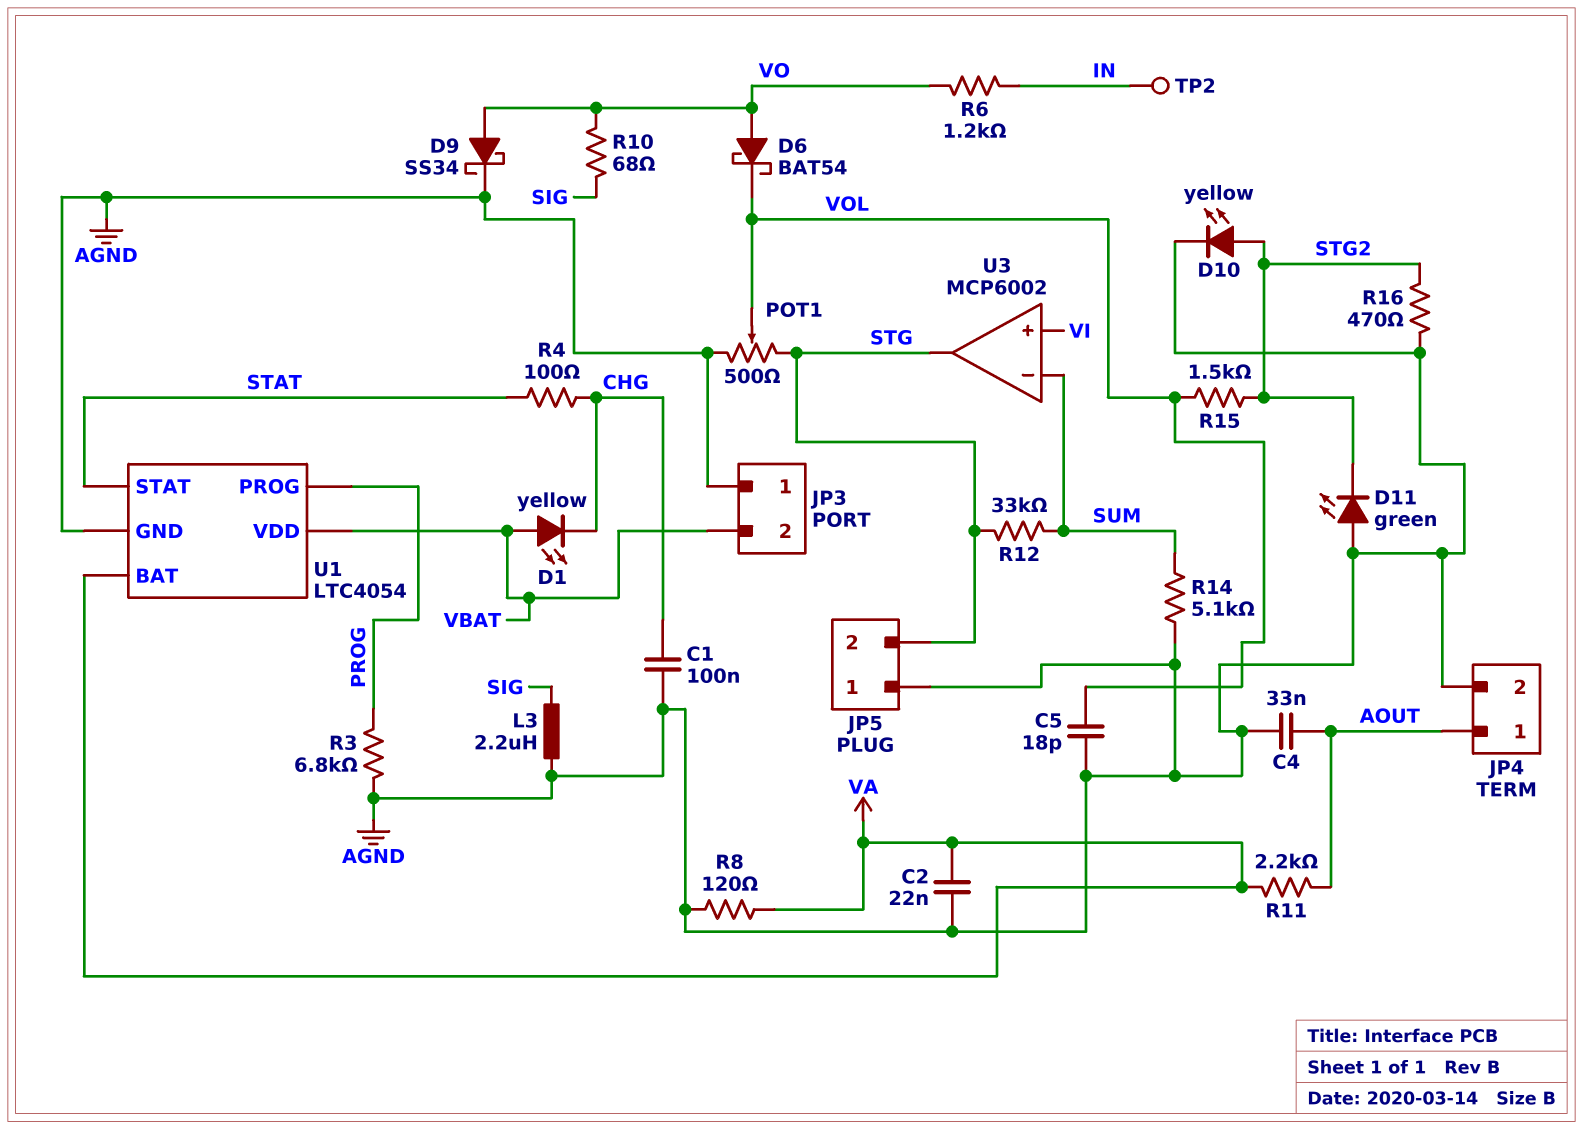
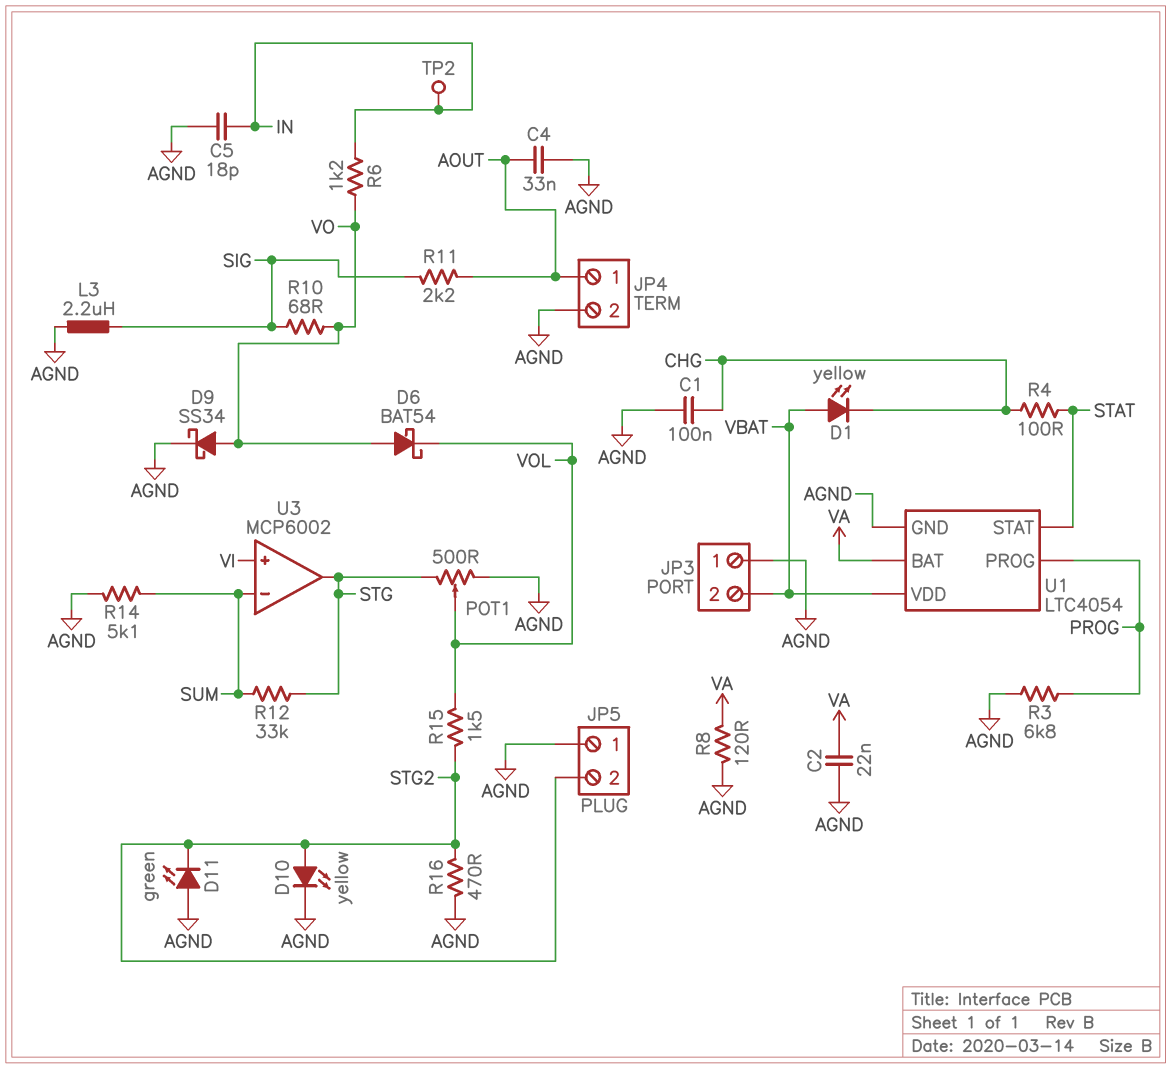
C5: 18pF (AGND, VOL) -> 18pF (AGND, IN)
JP5 pin 2: STG -> STG2
R11: 2.2k (AOUT, VA) -> 2.2k (AOUT, SIG)

